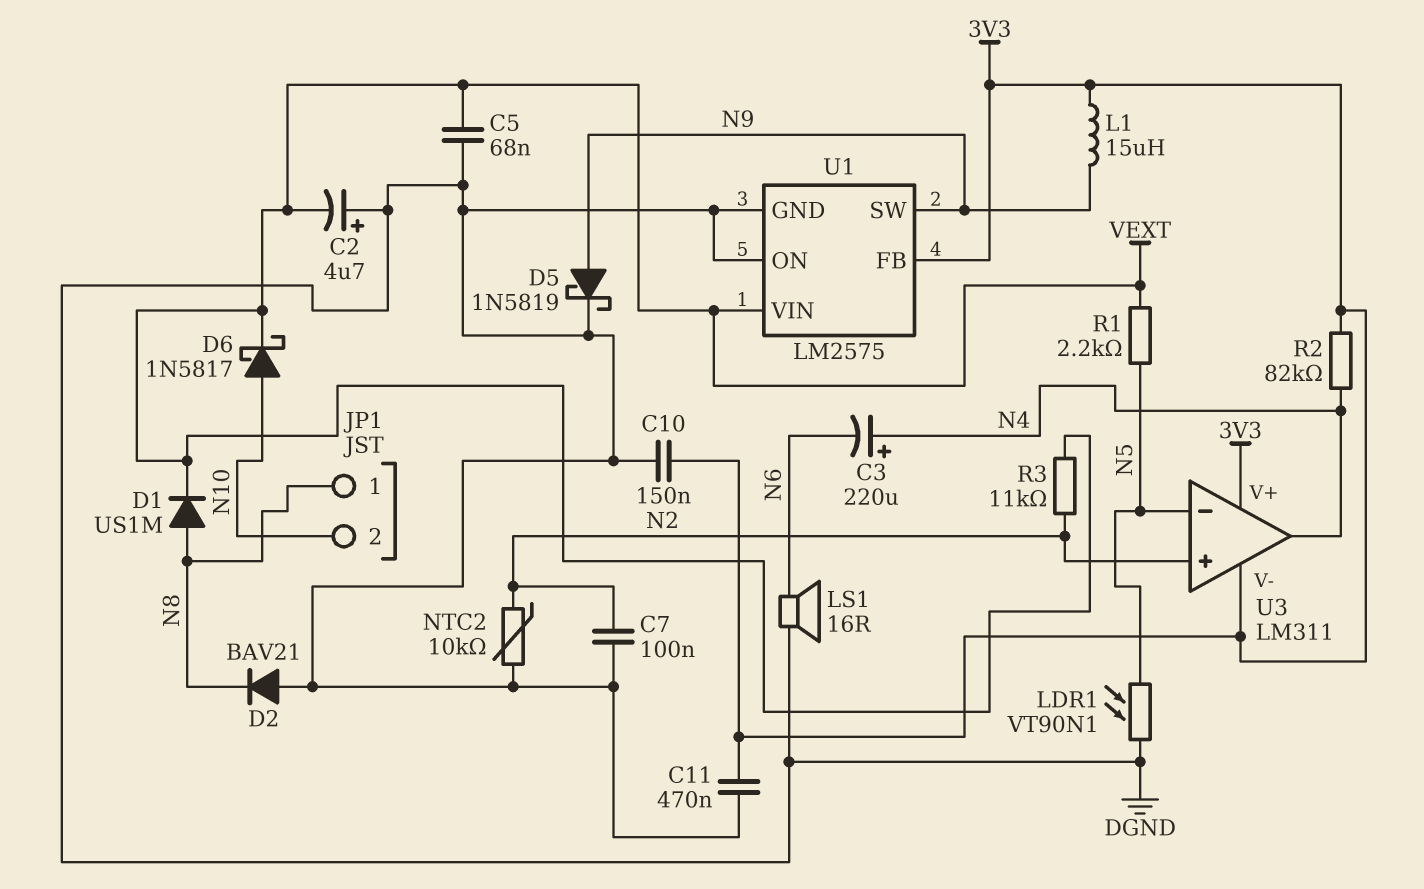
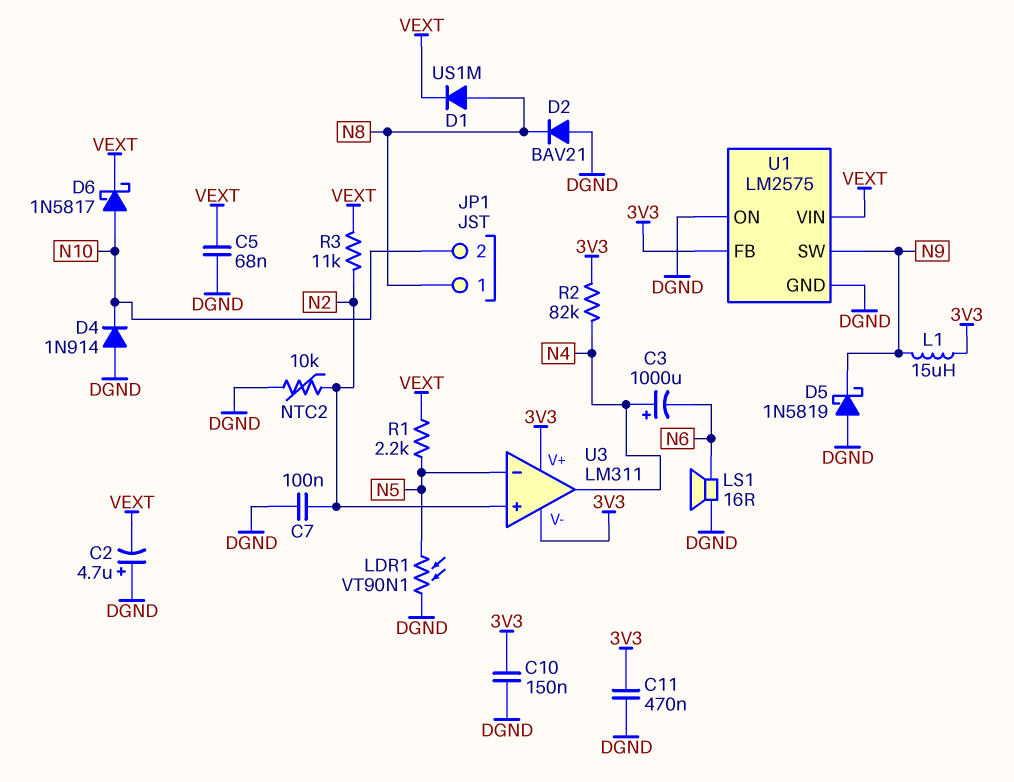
C3: 220uF (plus N4, minus N6) -> 1000uF (plus N4, minus N6)
D4: none -> diode 1N914 (A DGND, K N10)
D5: schottky 1N5819 (A N9, K DGND) -> schottky 1N5819 (A DGND, K N9)

